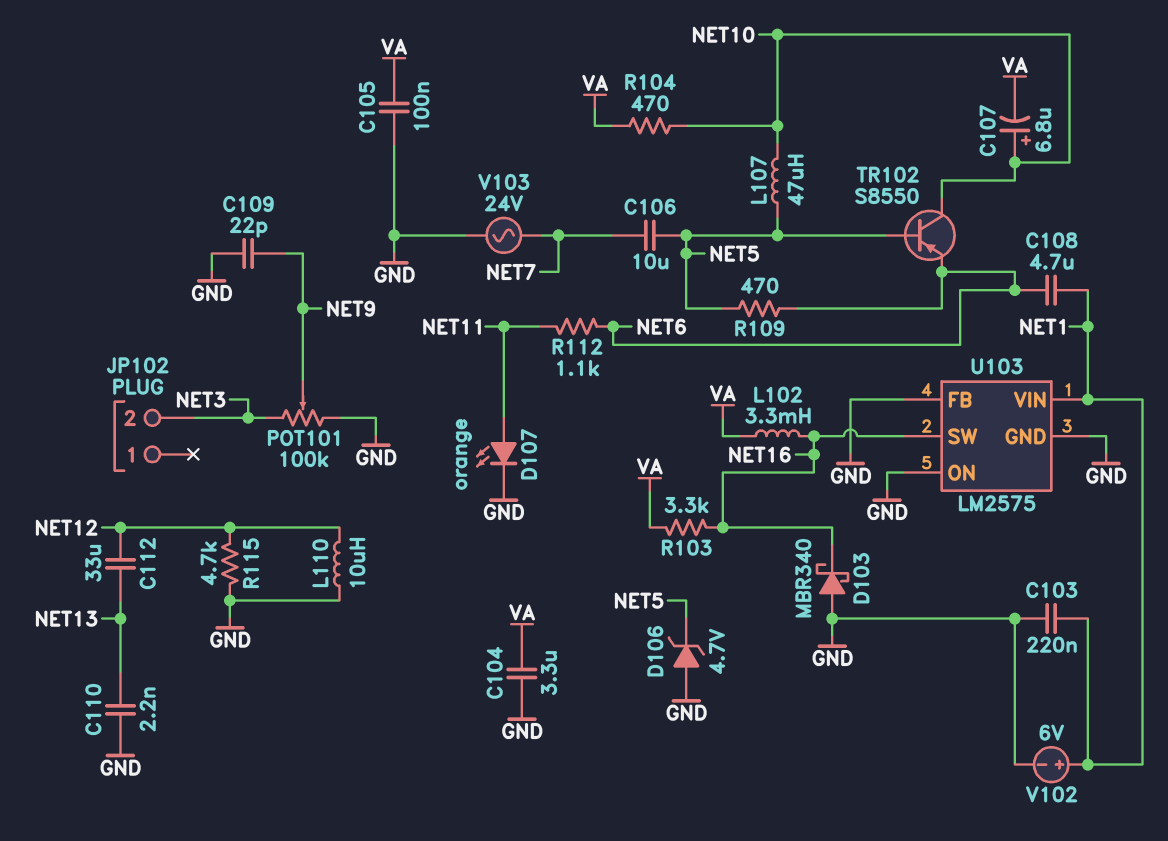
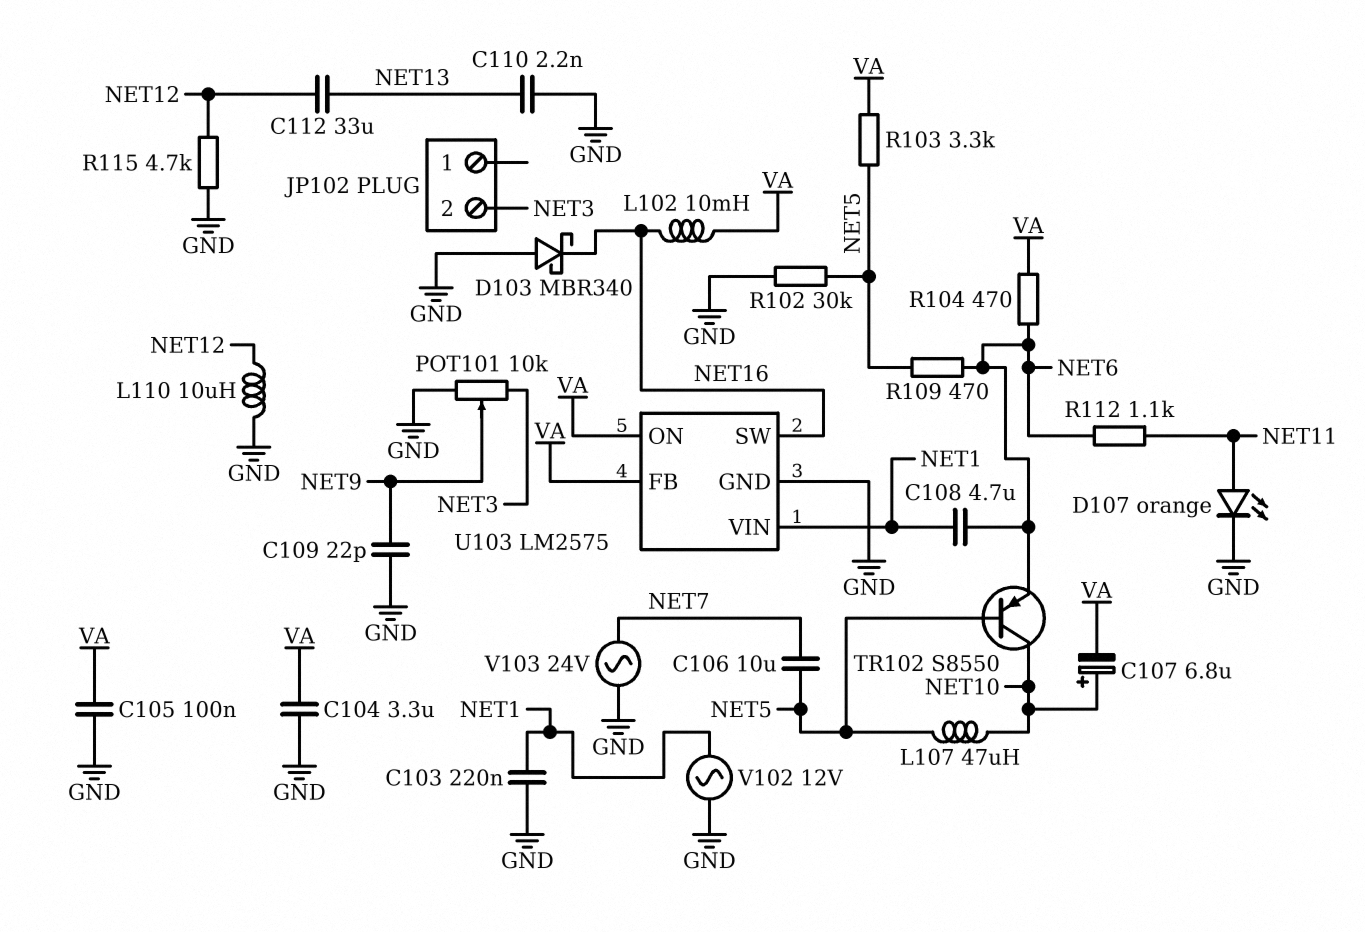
D106: zener 4.7V (A GND, K NET5) -> none
L102: 3.3mH (NET16, VA) -> 10mH (NET16, VA)
POT101: 100k (GND, NET3, wiper NET9) -> 10k (GND, NET3, wiper NET9)
R102: none -> 30k (GND, NET5)
R103: 3.3k (NET16, VA) -> 3.3k (NET5, VA)
R104: 470 (NET10, VA) -> 470 (NET6, VA)
U103 pin FB: GND -> VA
U103 pin ON: GND -> VA
V102: 6V (plus NET1, minus GND) -> AC 12V (GND, NET1)

